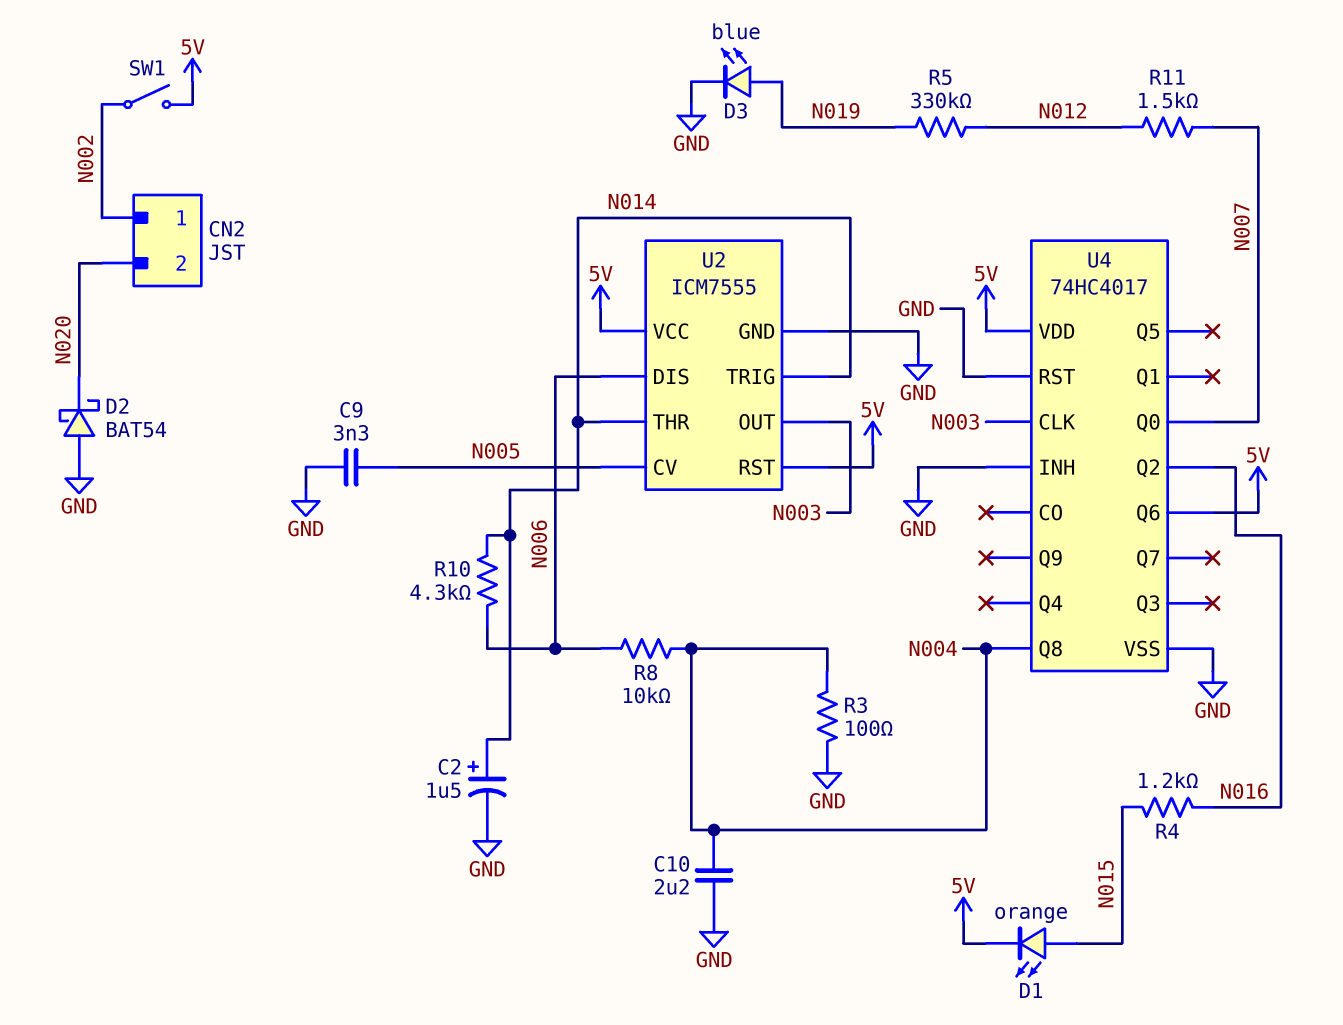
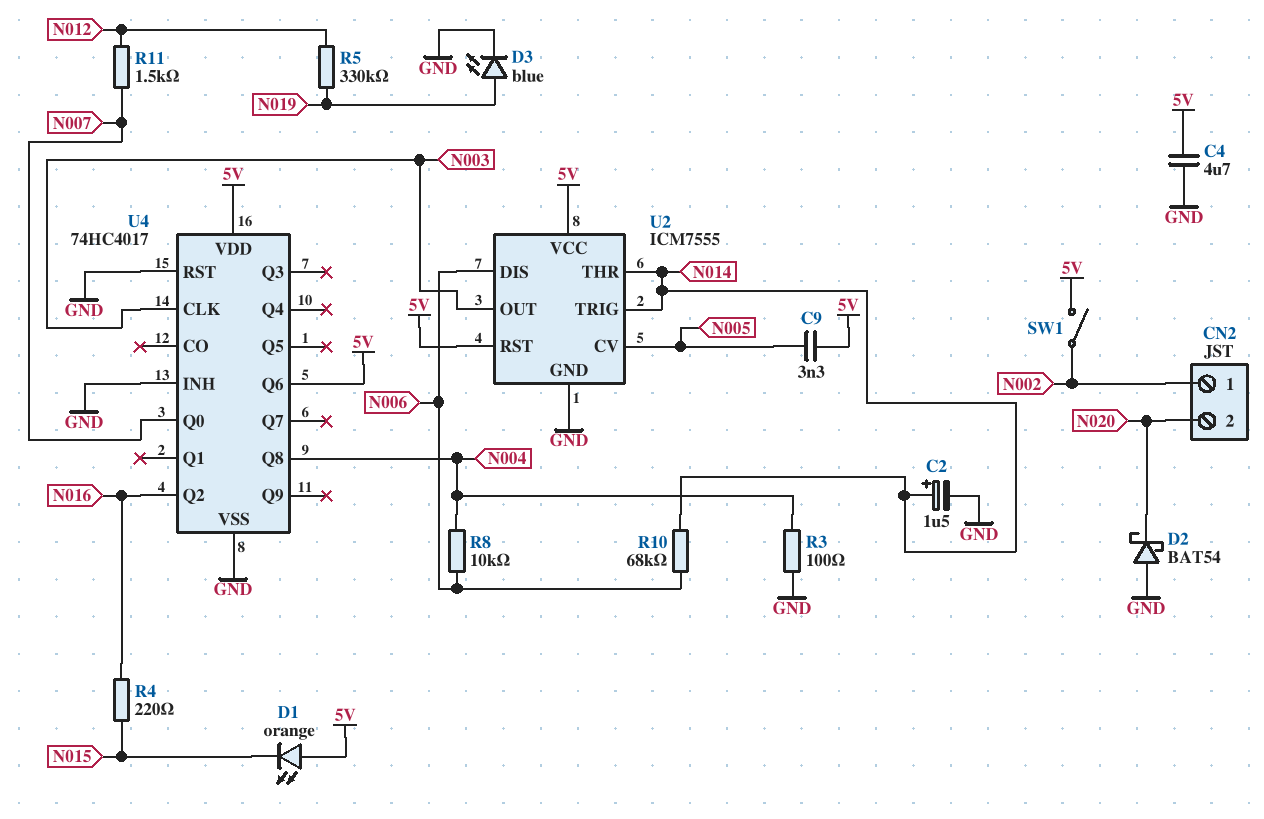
C4: none -> 4.7uF (5V, GND)
C9: 3.3nF (GND, N005) -> 3.3nF (5V, N005)
C10: 2.2uF (GND, N004) -> none
D1: LED orange (A N015, K 5V) -> LED orange (A 5V, K N015)
R4: 1.2k (N015, N016) -> 220 (N015, N016)
R10: 4.3k (N006, N014) -> 68k (N006, N014)

